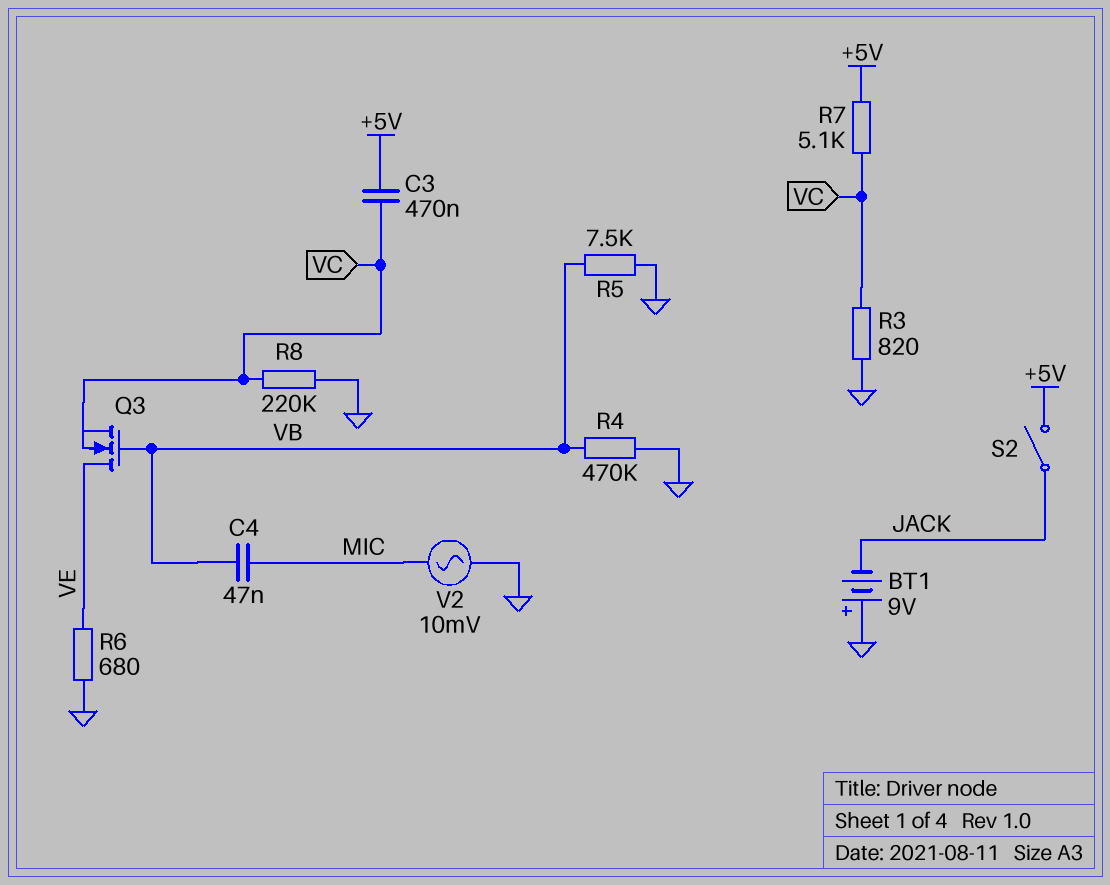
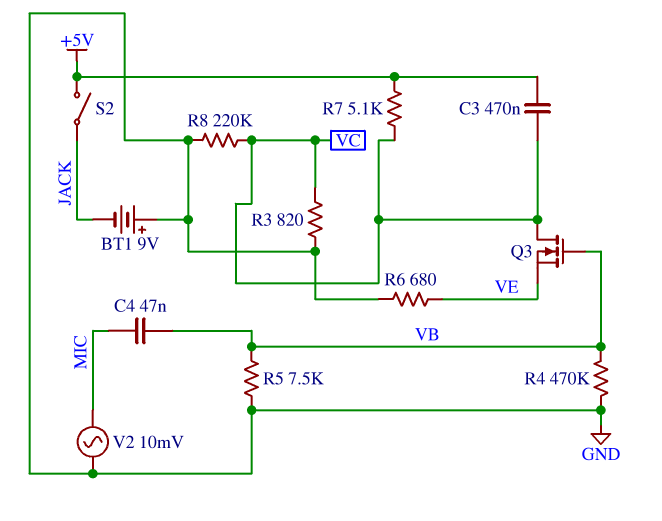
Q3: NMOS (G VB, D VE, S VC) -> NMOS (G VB, D VC, S VE)

